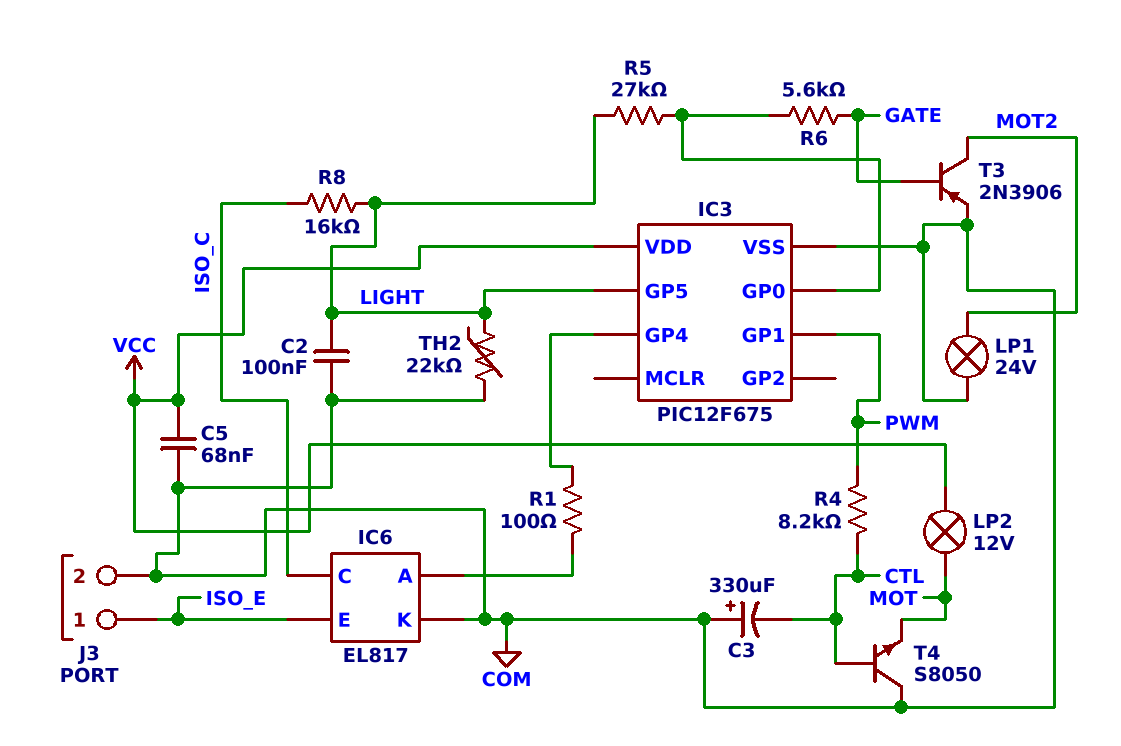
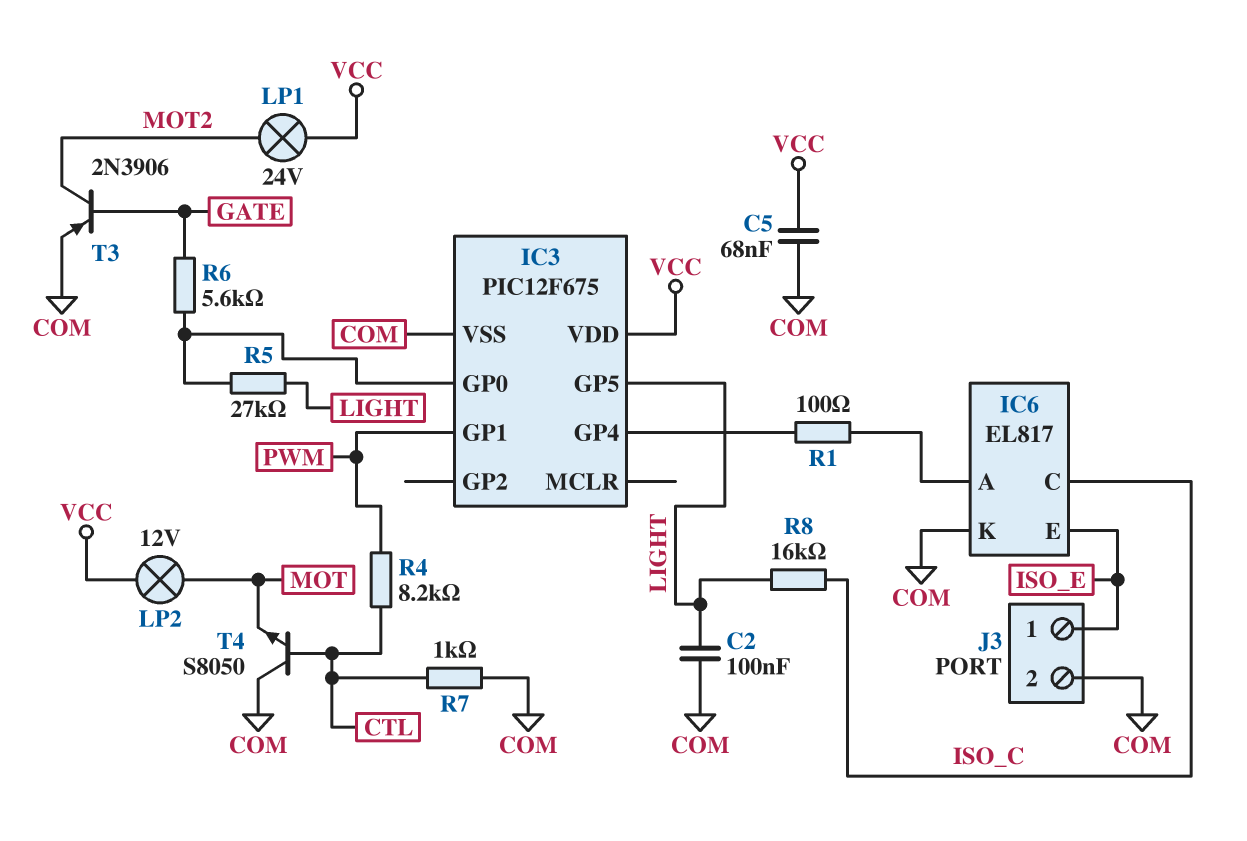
C3: 330uF (plus COM, minus CTL) -> none
LP1: lamp 24V (COM, MOT2) -> lamp 24V (MOT2, VCC)
R7: none -> 1k (COM, CTL)
TH2: 22k (COM, LIGHT) -> none

